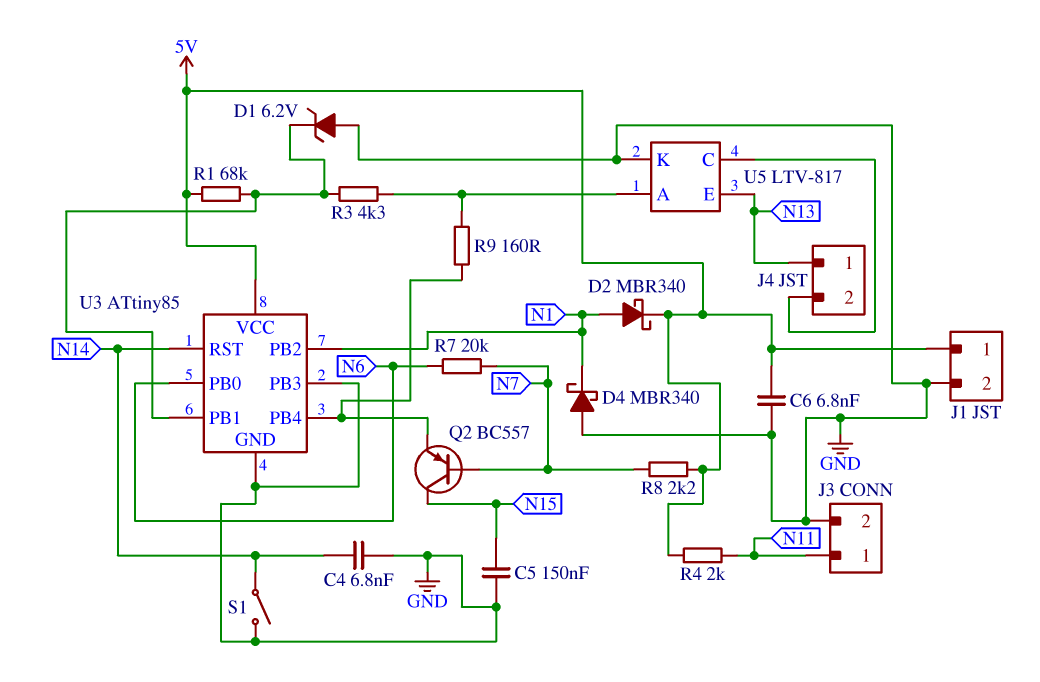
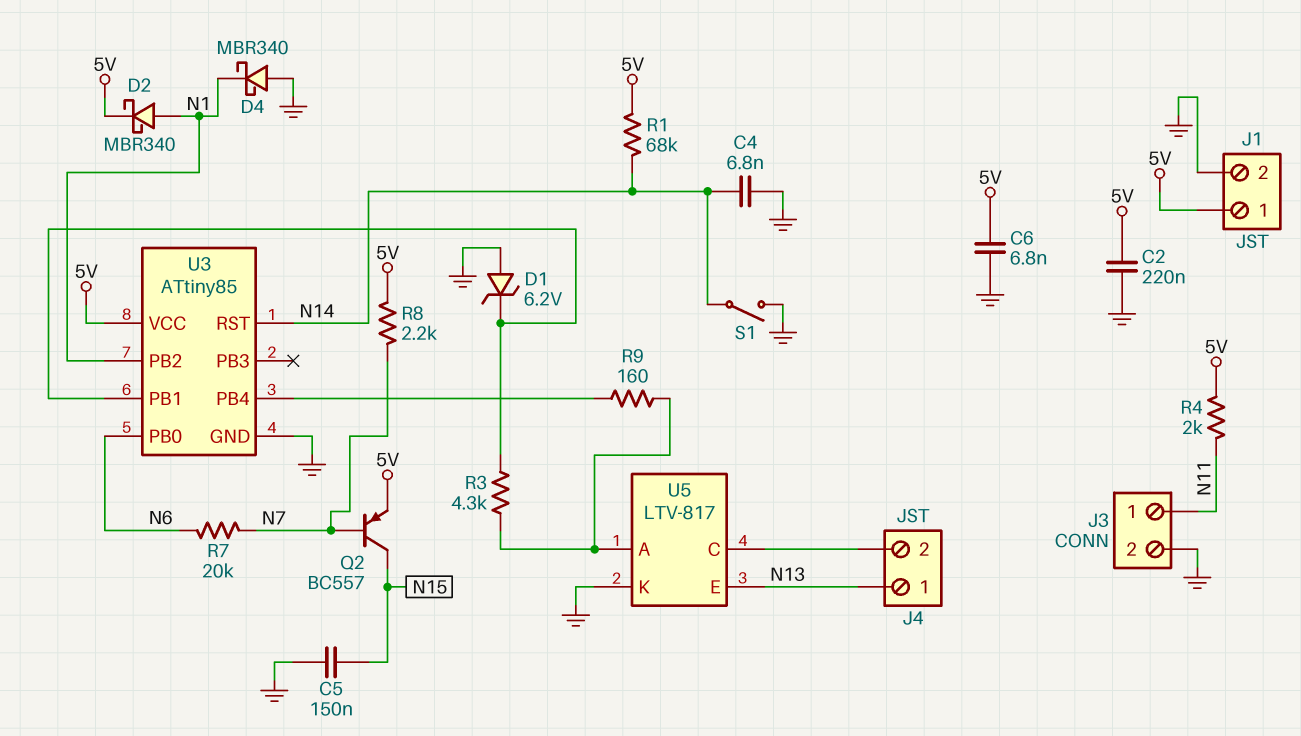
C2: none -> 220nF (5V, GND)
Q2: PNP BC557 (B N7, C N15, E U3/PB4) -> PNP BC557 (B N7, C N15, E 5V)
R1: 68k (5V, U3/PB1) -> 68k (5V, N14)
U3 pin PB3: GND -> none

